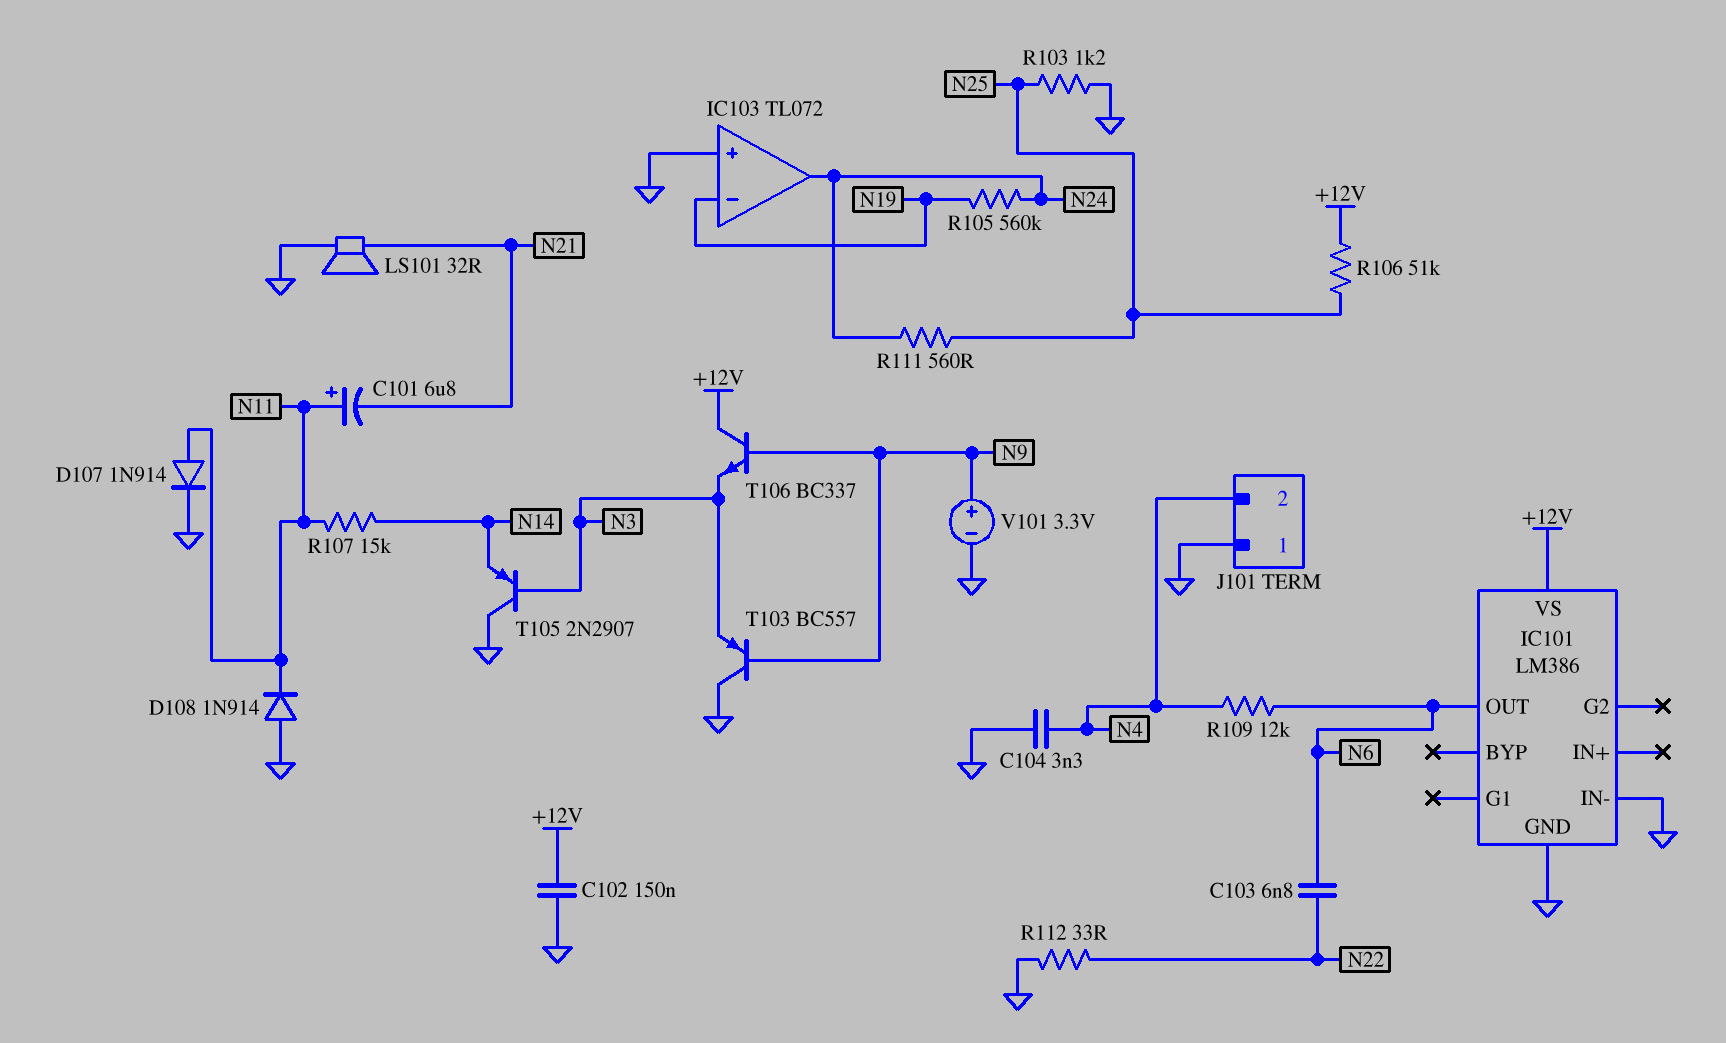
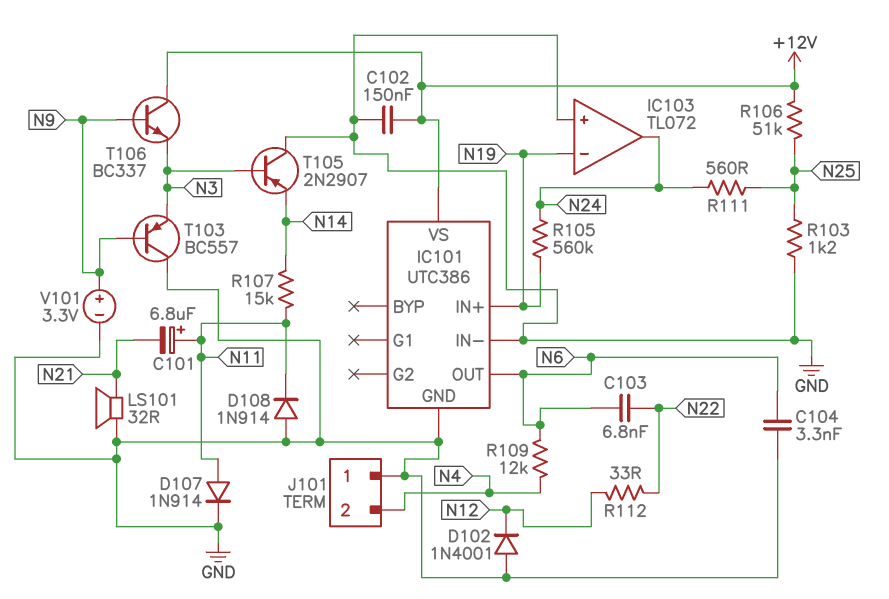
C104: 3.3nF (GND, N4) -> 3.3nF (GND, N6)
D102: none -> diode 1N4001 (A GND, K N12)
IC101: LM386 -> UTC386
IC101 pin IN+: none -> N19
R112: 33 (GND, N22) -> 33 (N12, N22)

